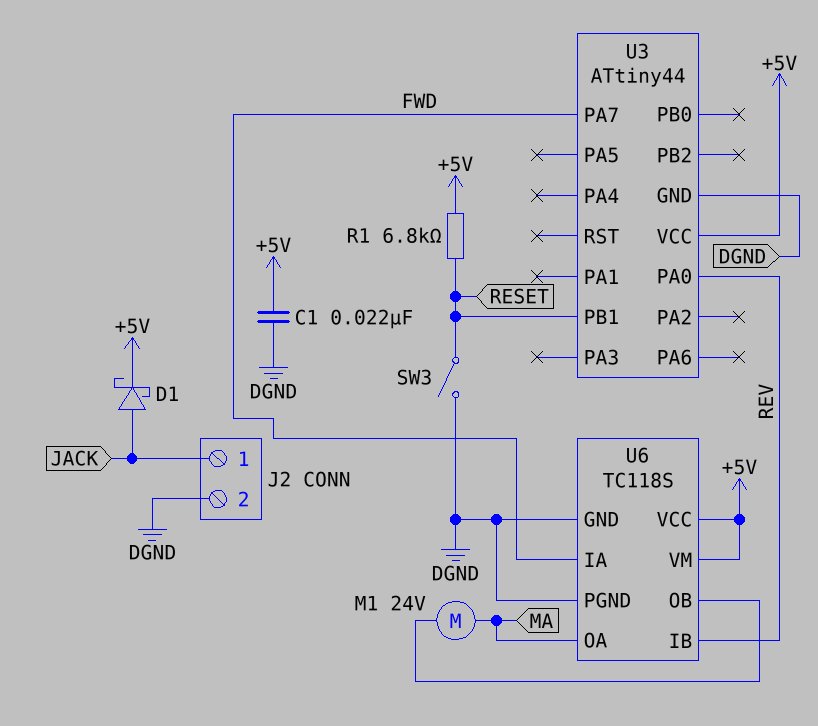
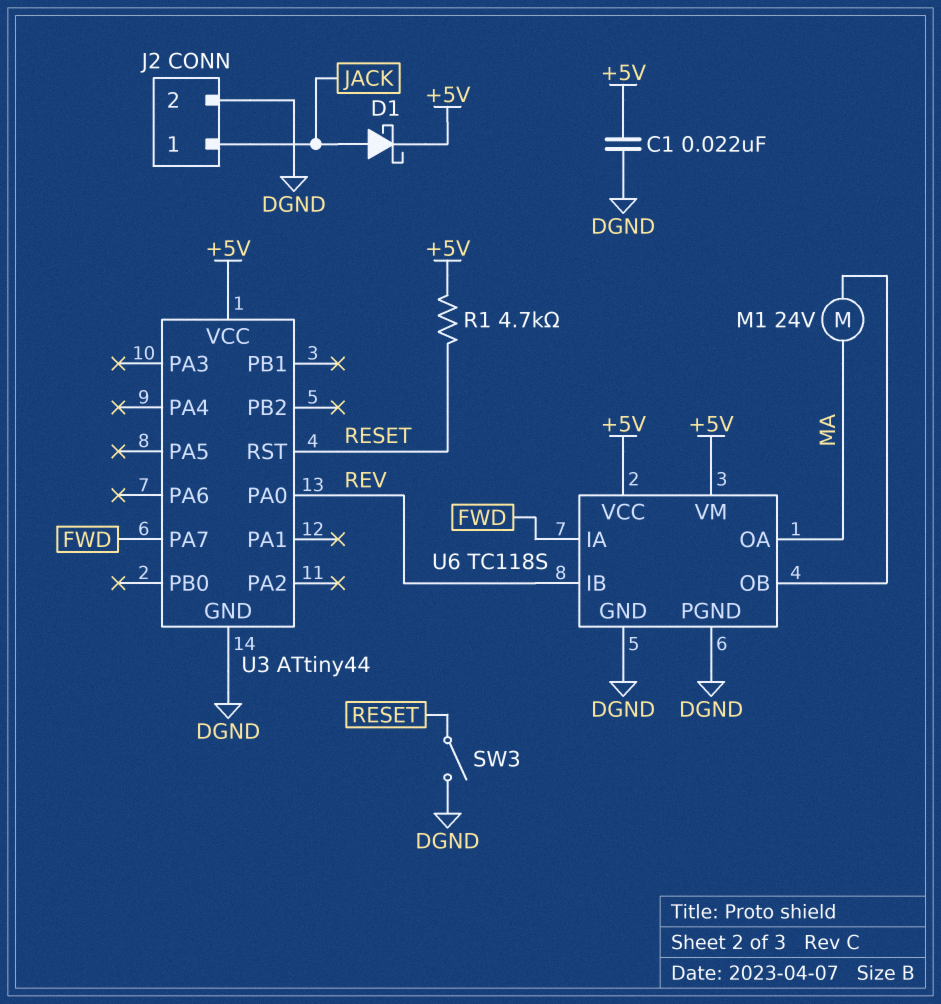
R1: 6.8k (+5V, RESET) -> 4.7k (+5V, RESET)
U3 pin PB1: RESET -> none
U3 pin RST: none -> RESET

